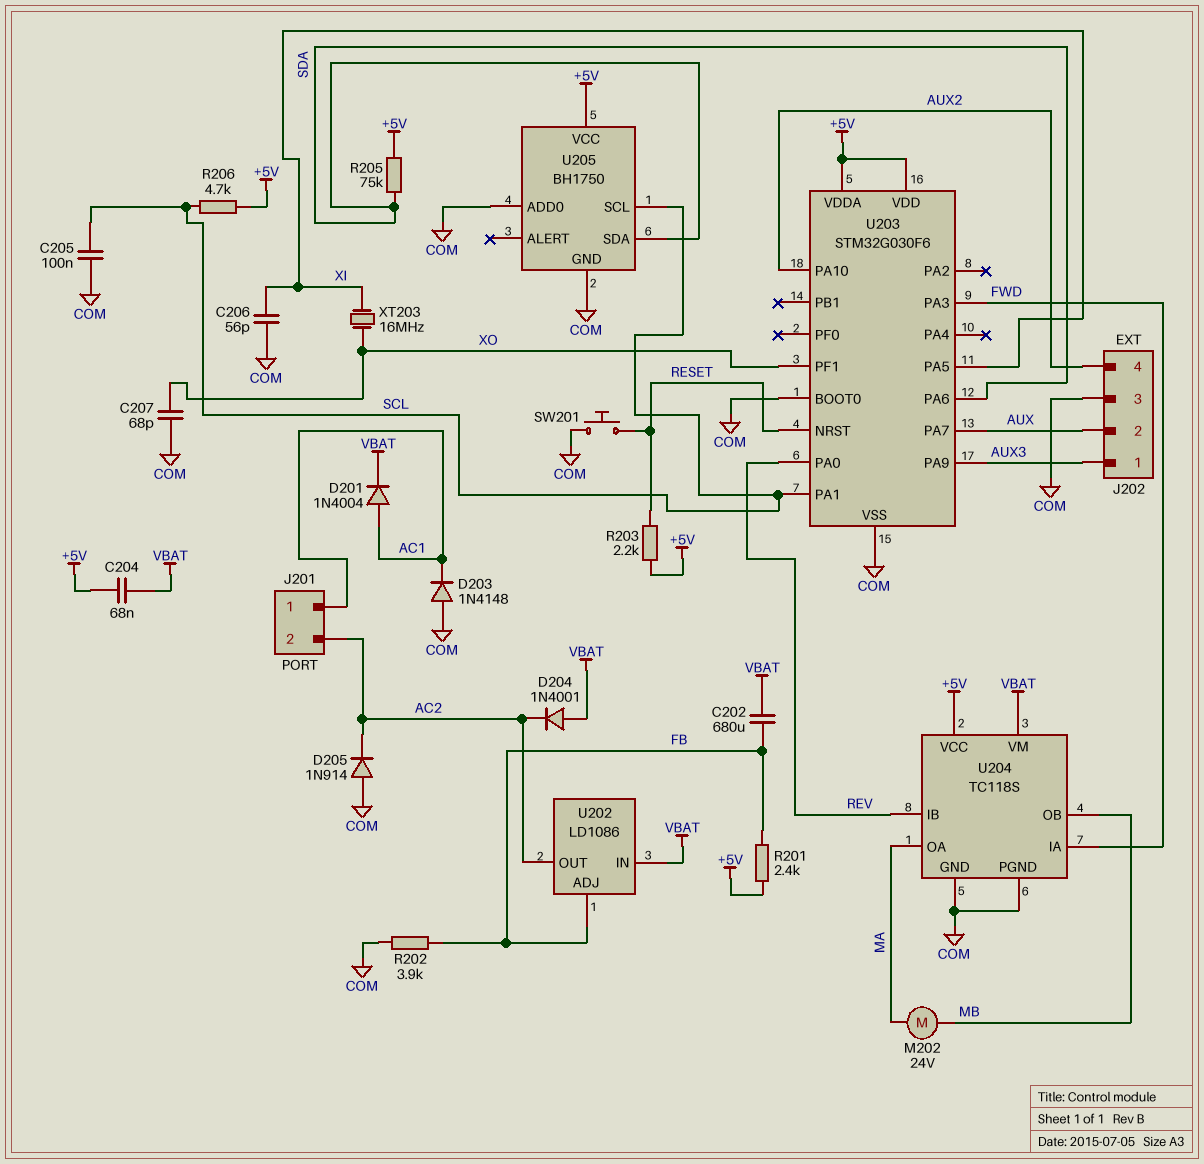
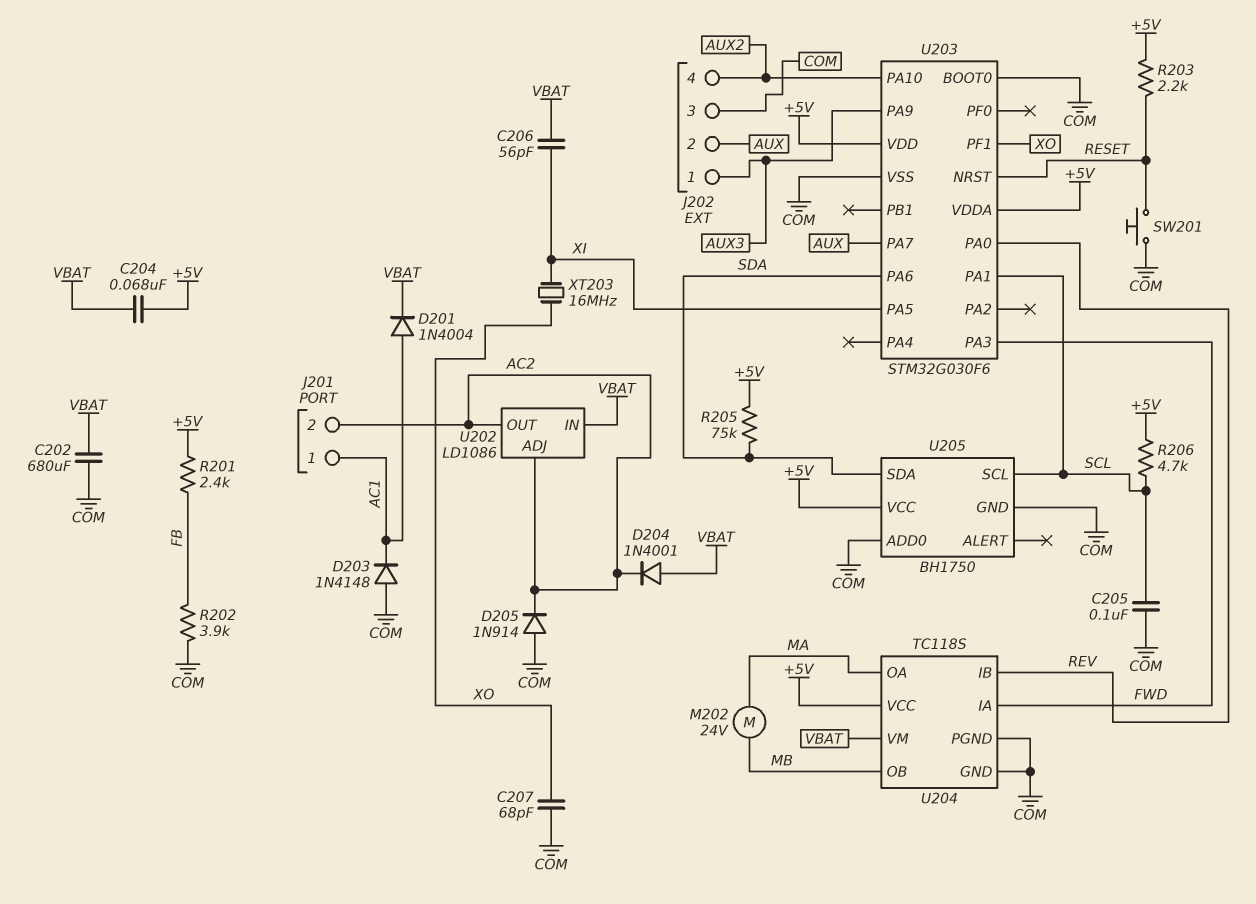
C202: 680uF (FB, VBAT) -> 680uF (COM, VBAT)
C206: 56pF (COM, XI) -> 56pF (VBAT, XI)
U202 pin ADJ: FB -> AC2

